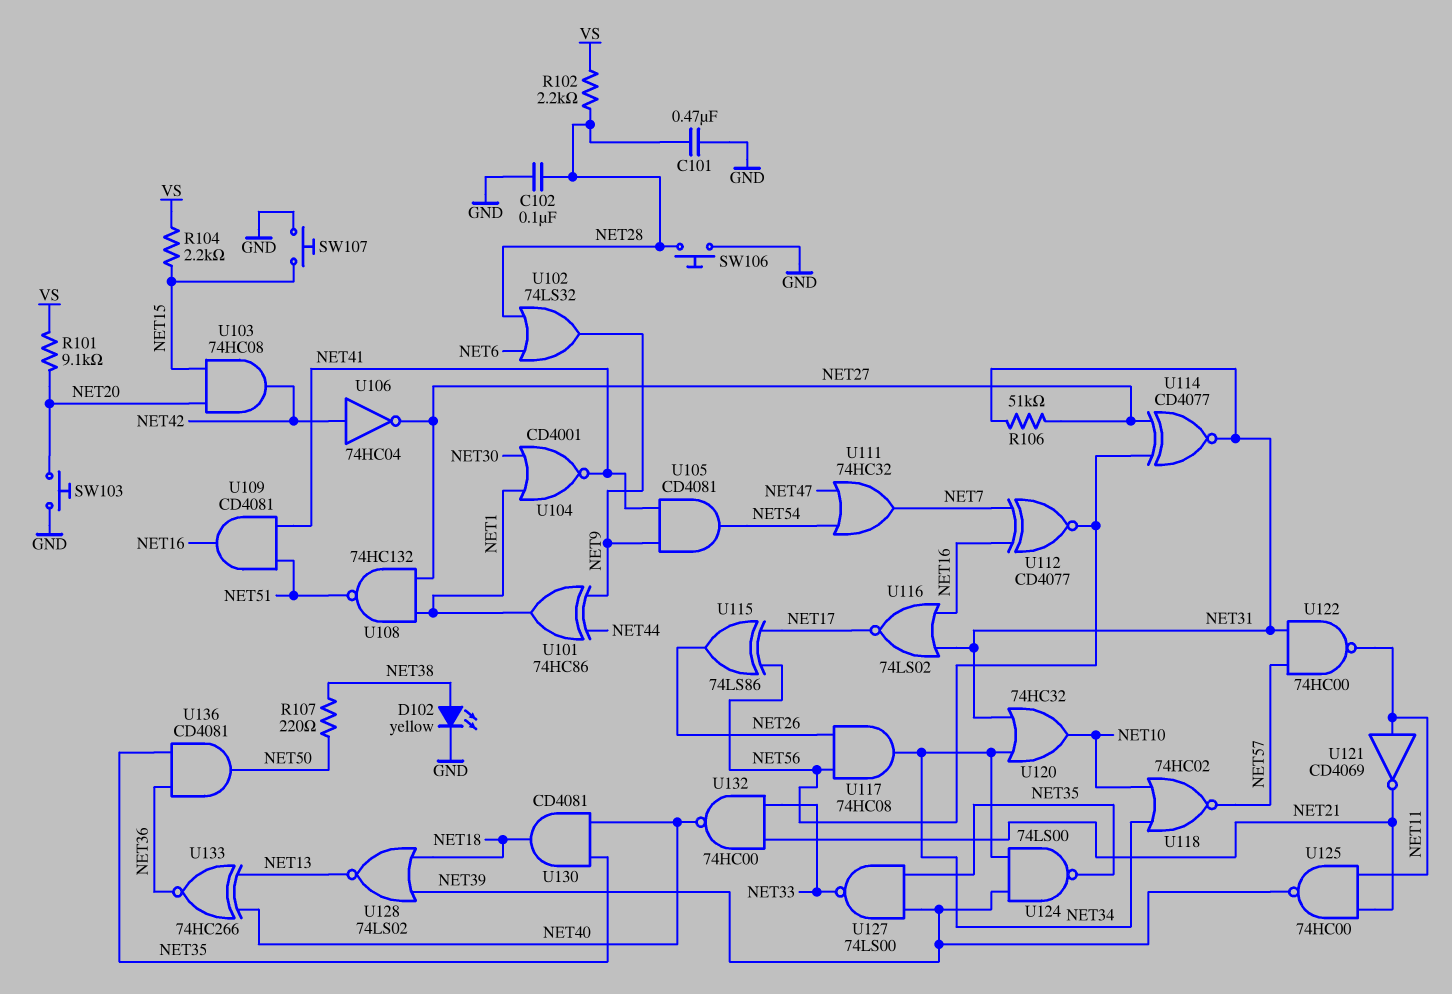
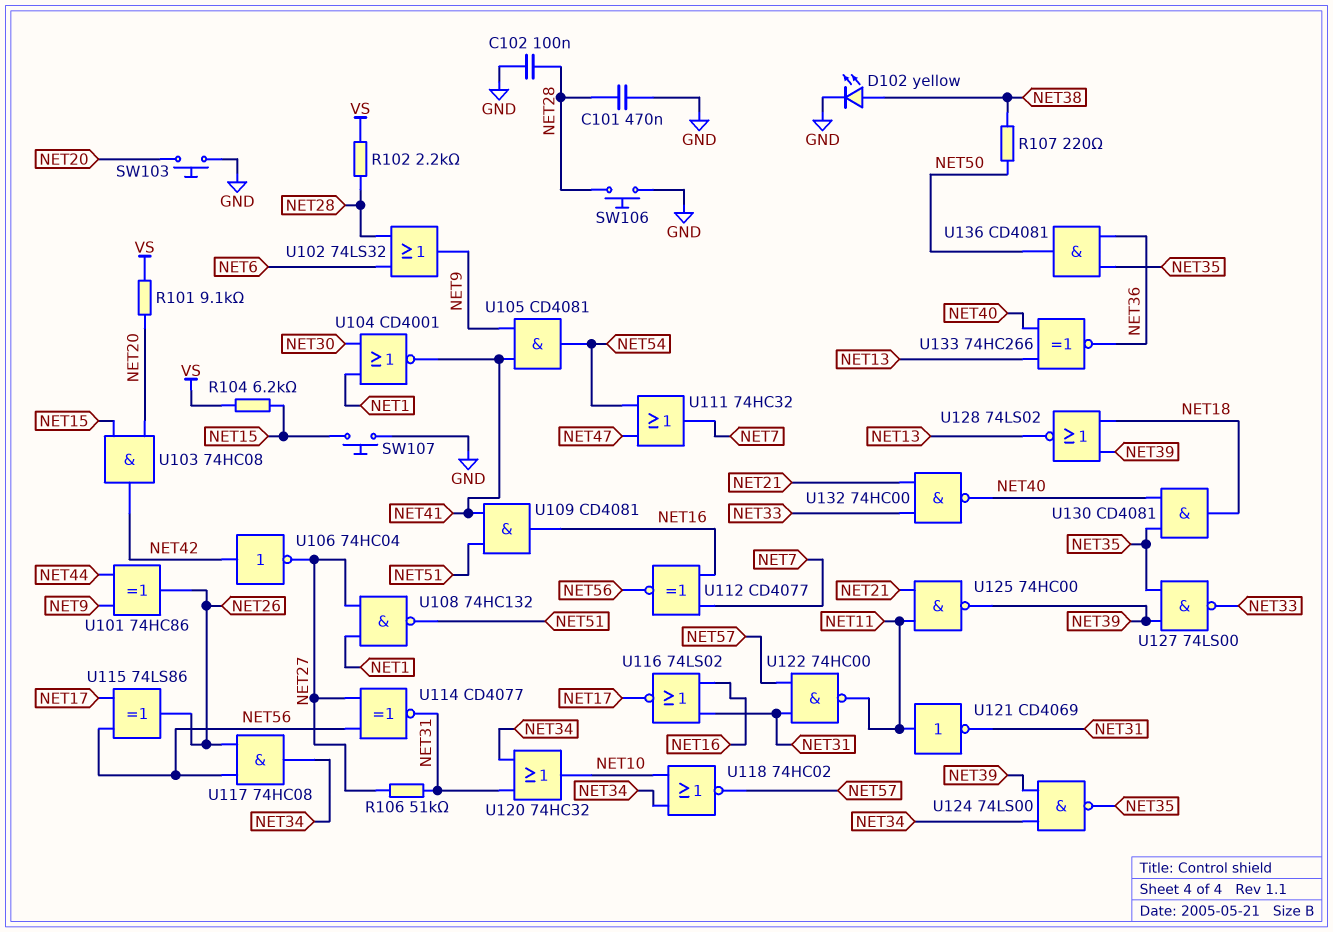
R104: 2.2k (NET15, VS) -> 6.2k (NET15, VS)
U101: XOR 74HC86 (in NET9, in NET44, out NET1) -> XOR 74HC86 (in NET9, in NET44, out NET26)
U121: NOT CD4069 (in NET11, out NET21) -> NOT CD4069 (in NET11, out NET31)

